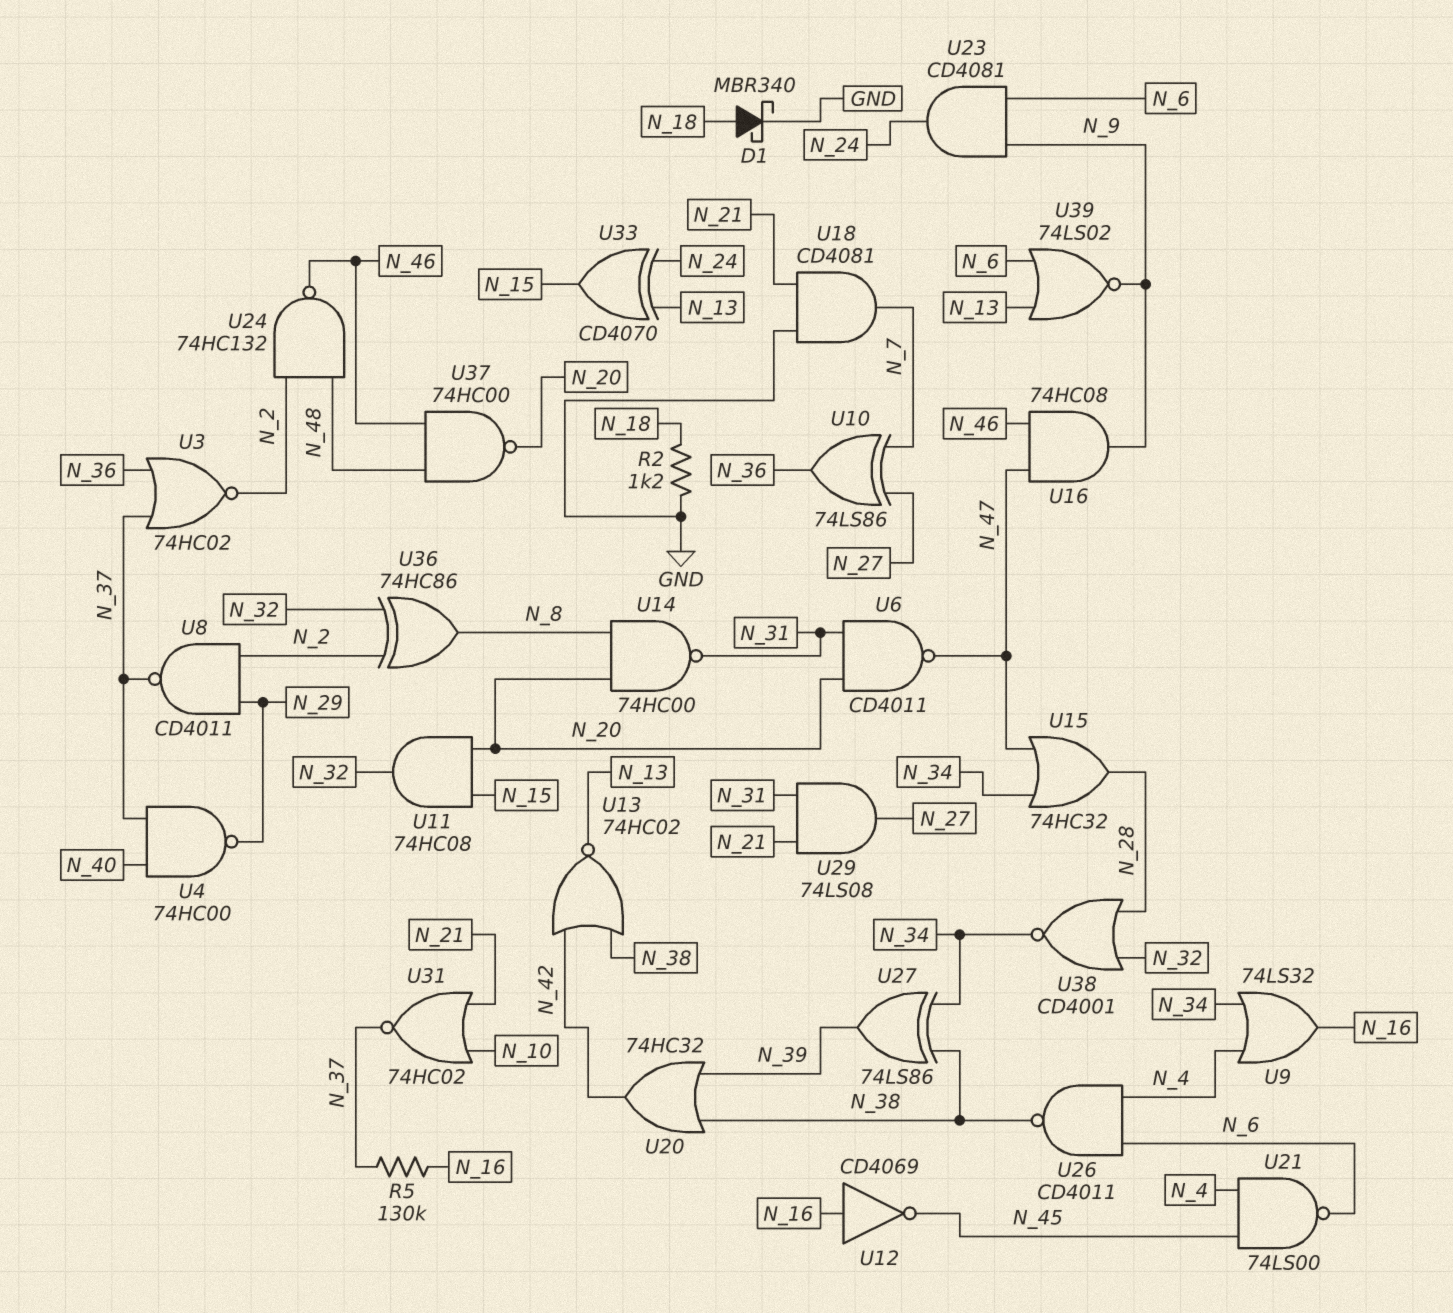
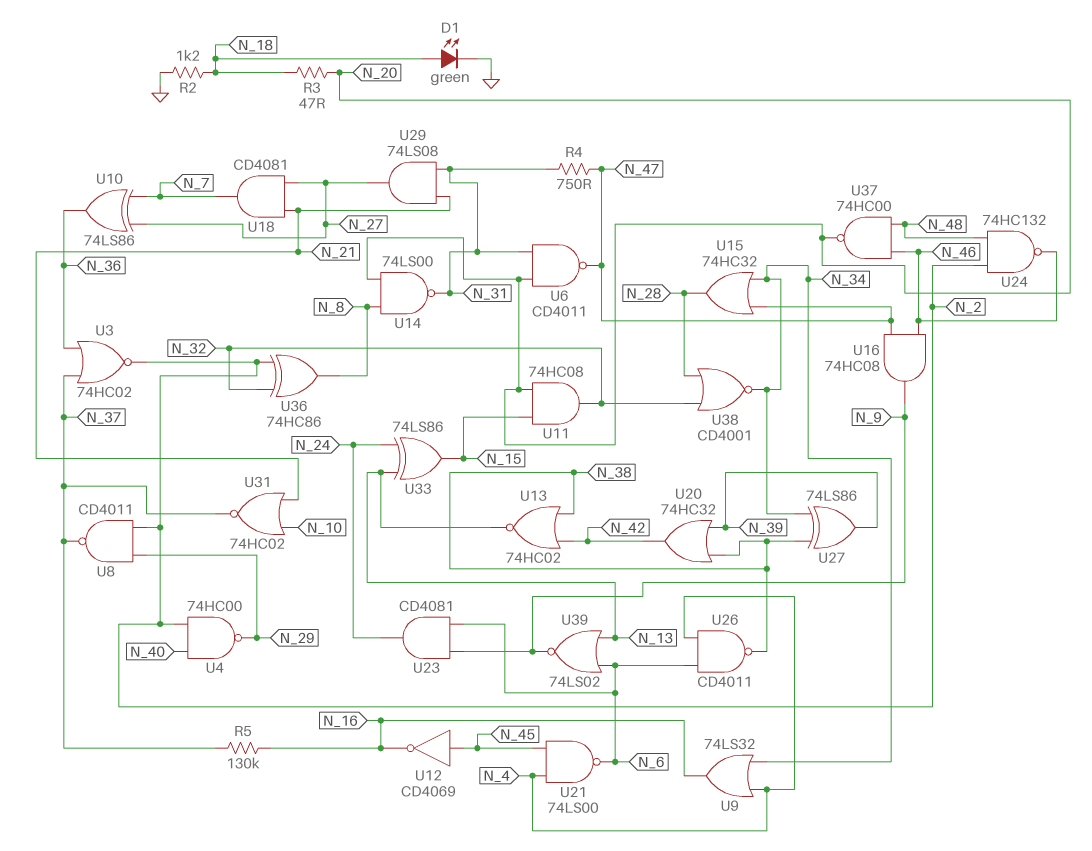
D1: schottky MBR340 (A N_18, K GND) -> LED green (A N_18, K GND)
R3: none -> 47 (N_18, N_20)
R4: none -> 750 (N_31, N_47)
U4: NAND 74HC00 (in N_37, in N_40, out N_29) -> NAND 74HC00 (in N_2, in N_40, out N_29)
U12: NOT CD4069 (in N_16, out N_45) -> NOT CD4069 (in N_45, out N_16)
U14: NAND 74HC00 (in N_8, in N_20, out N_31) -> NAND 74LS00 (in N_8, in N_20, out N_31)
U18: AND CD4081 (in GND, in N_21, out N_7) -> AND CD4081 (in N_21, in N_27, out N_7)
U33: XOR CD4070 (in N_13, in N_24, out N_15) -> XOR 74LS86 (in N_13, in N_24, out N_15)

